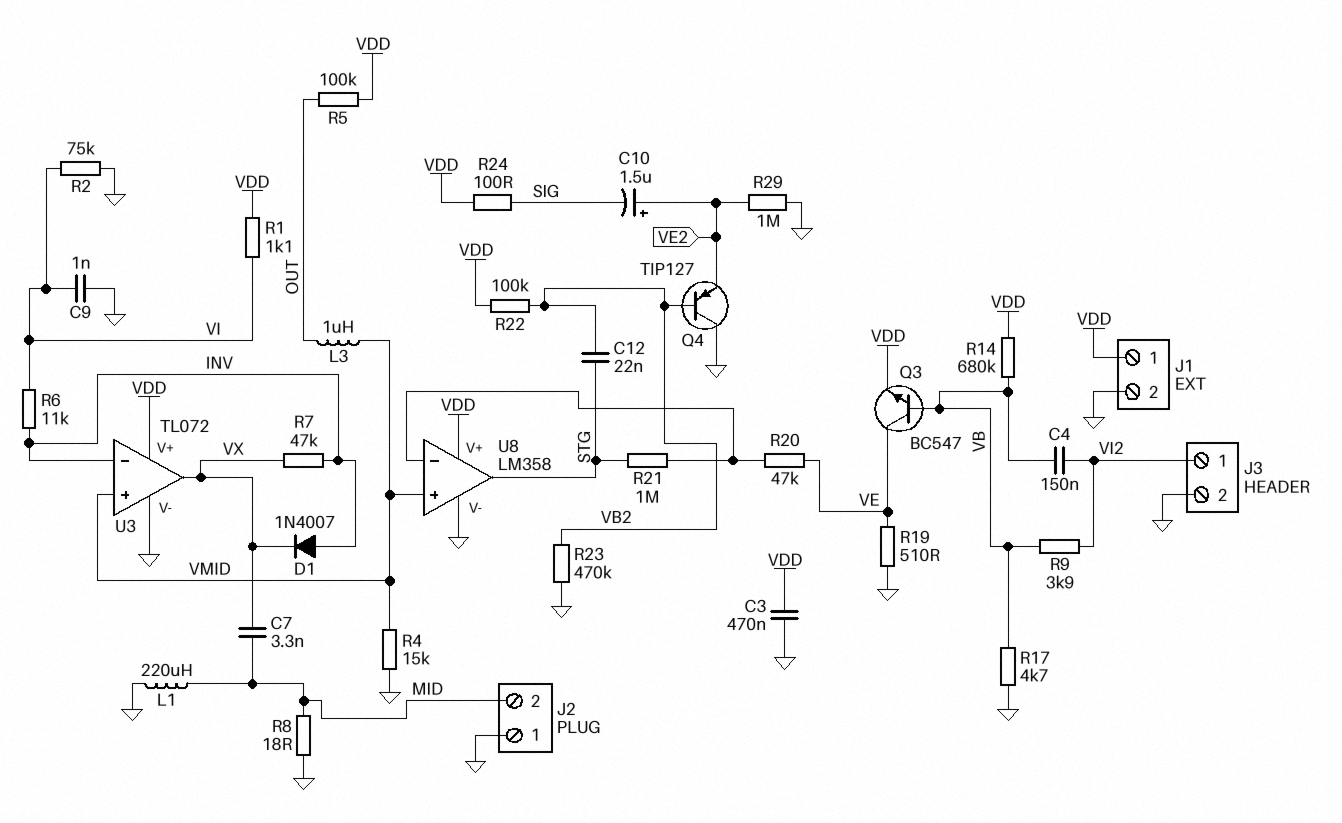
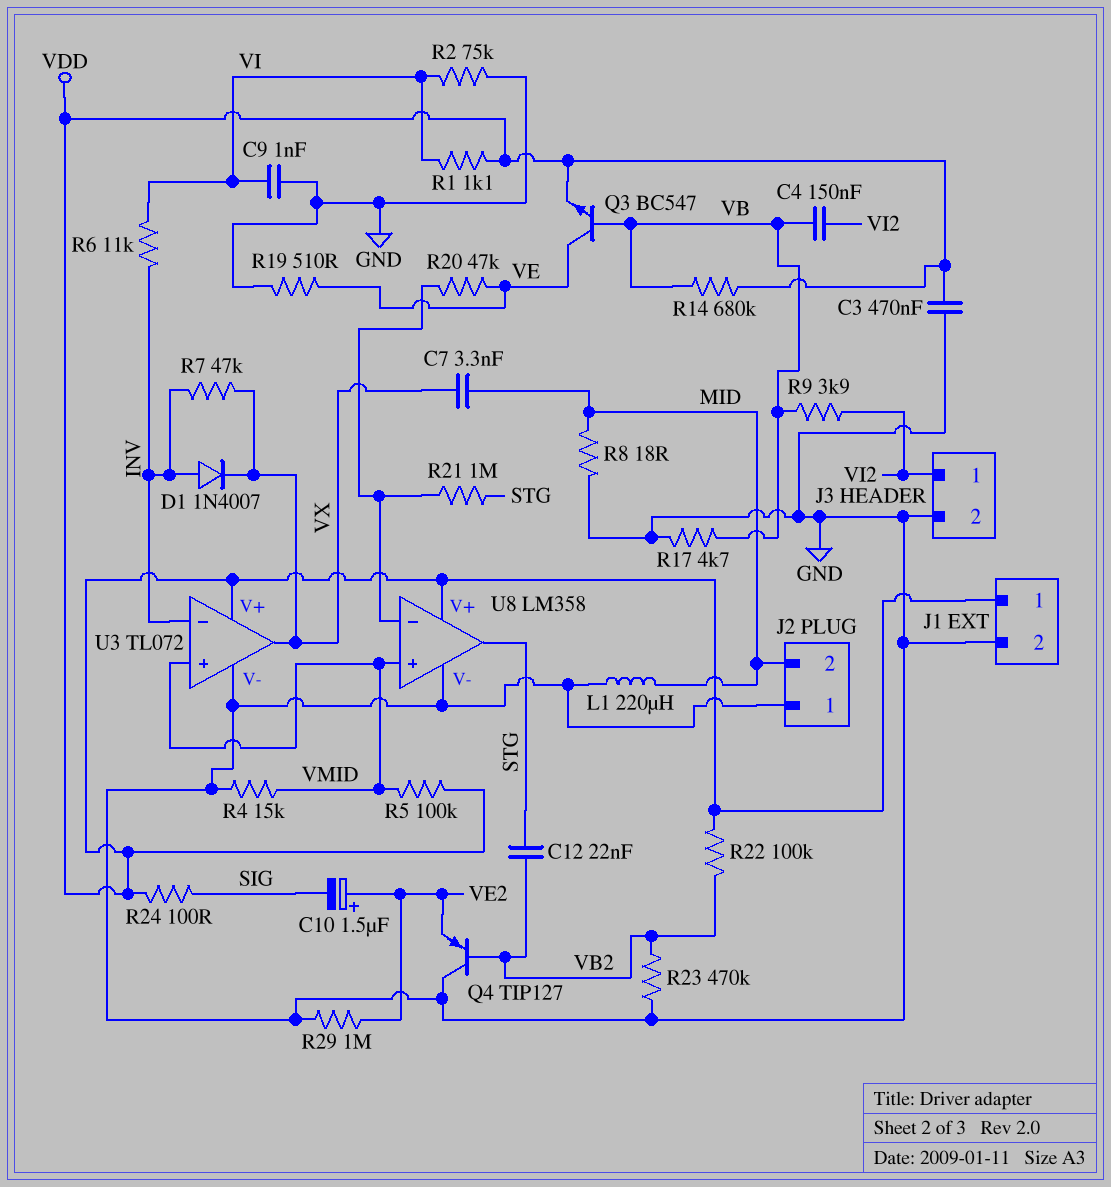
L3: 1uH (OUT, VMID) -> none
R5: 100k (OUT, VDD) -> 100k (VDD, VMID)

